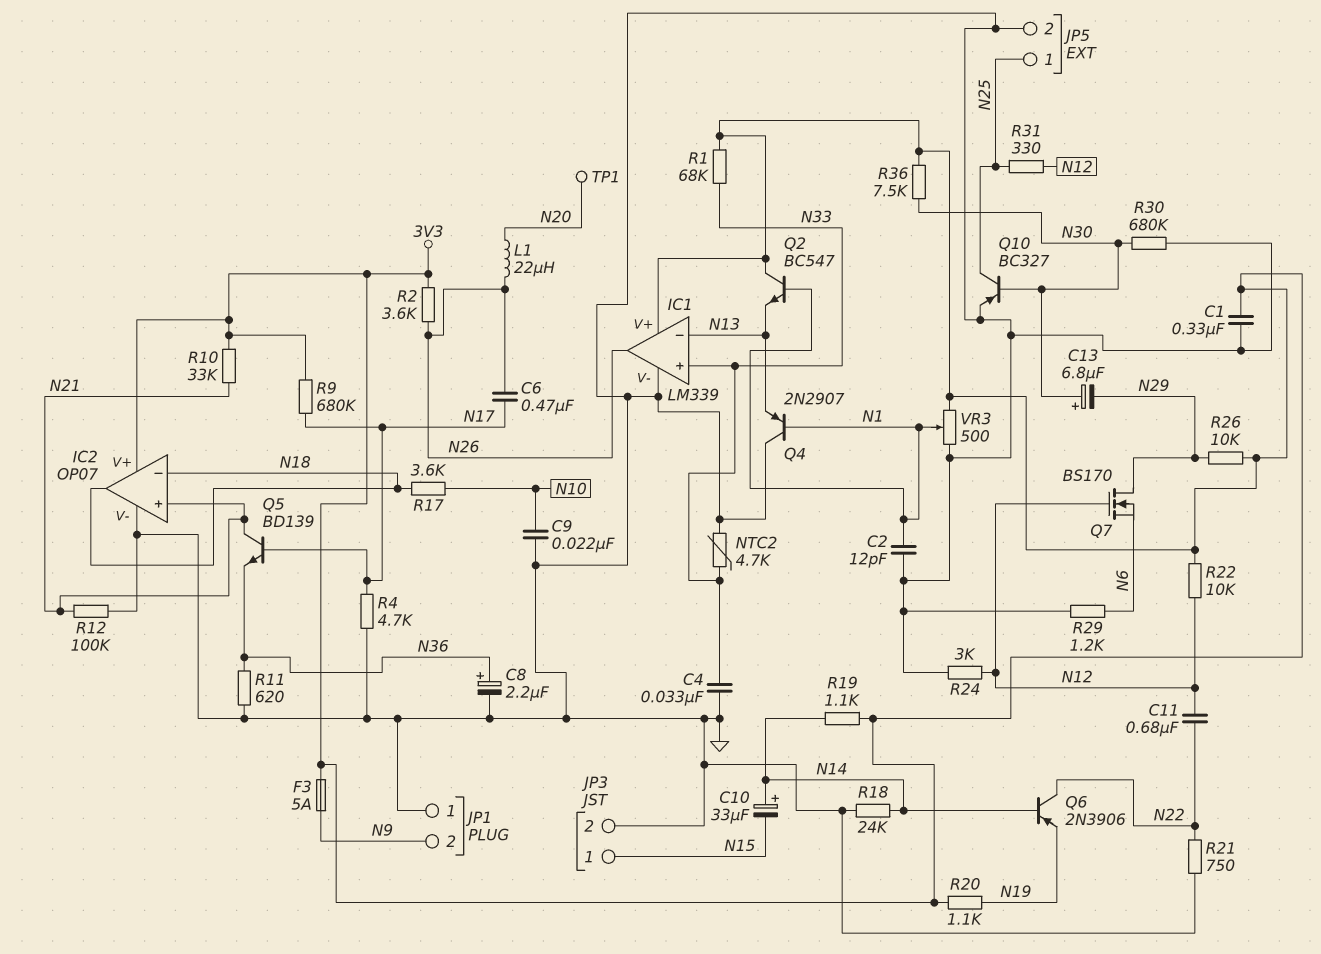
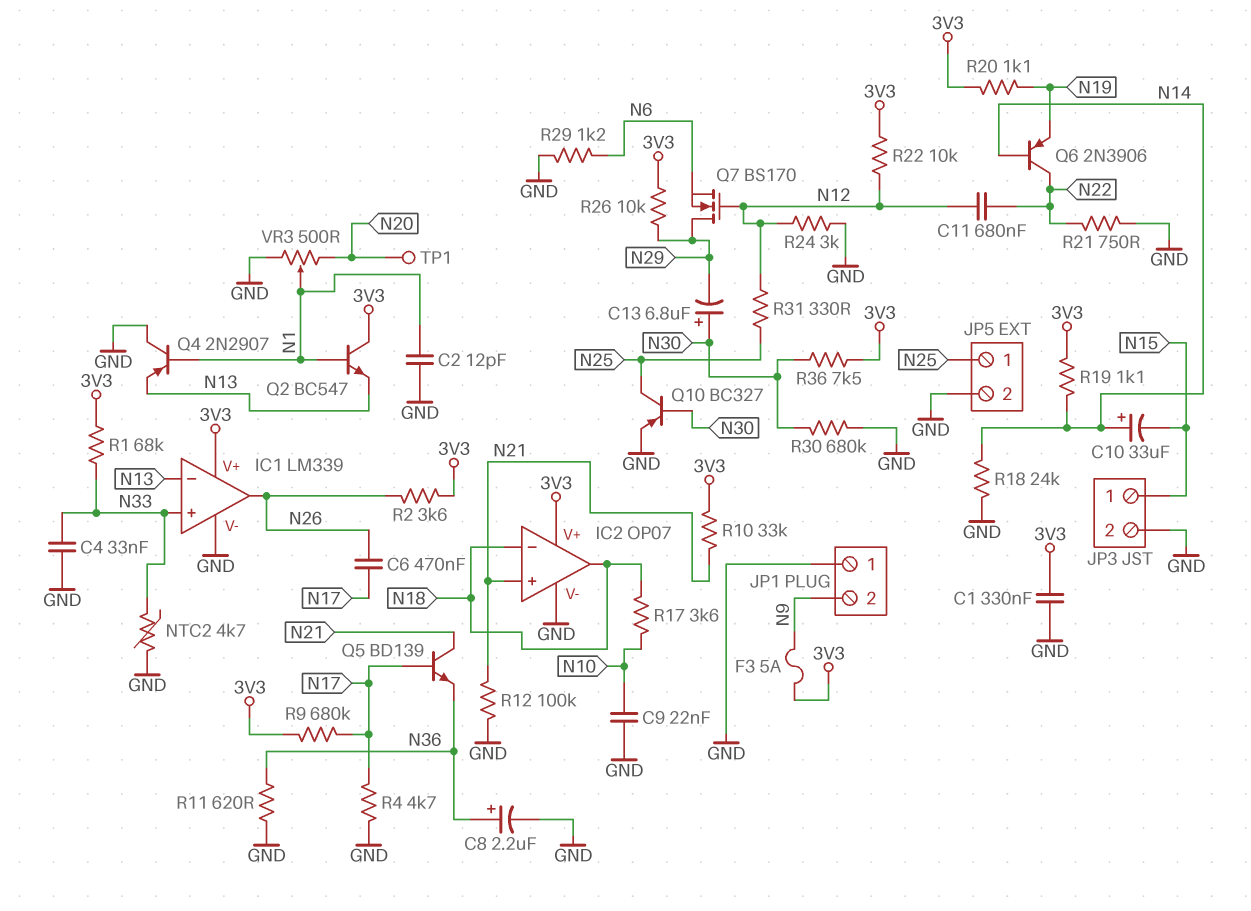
L1: 22uH (N20, N26) -> none
VR3: 500 (3V3, GND, wiper N1) -> 500 (GND, N20, wiper N1)

